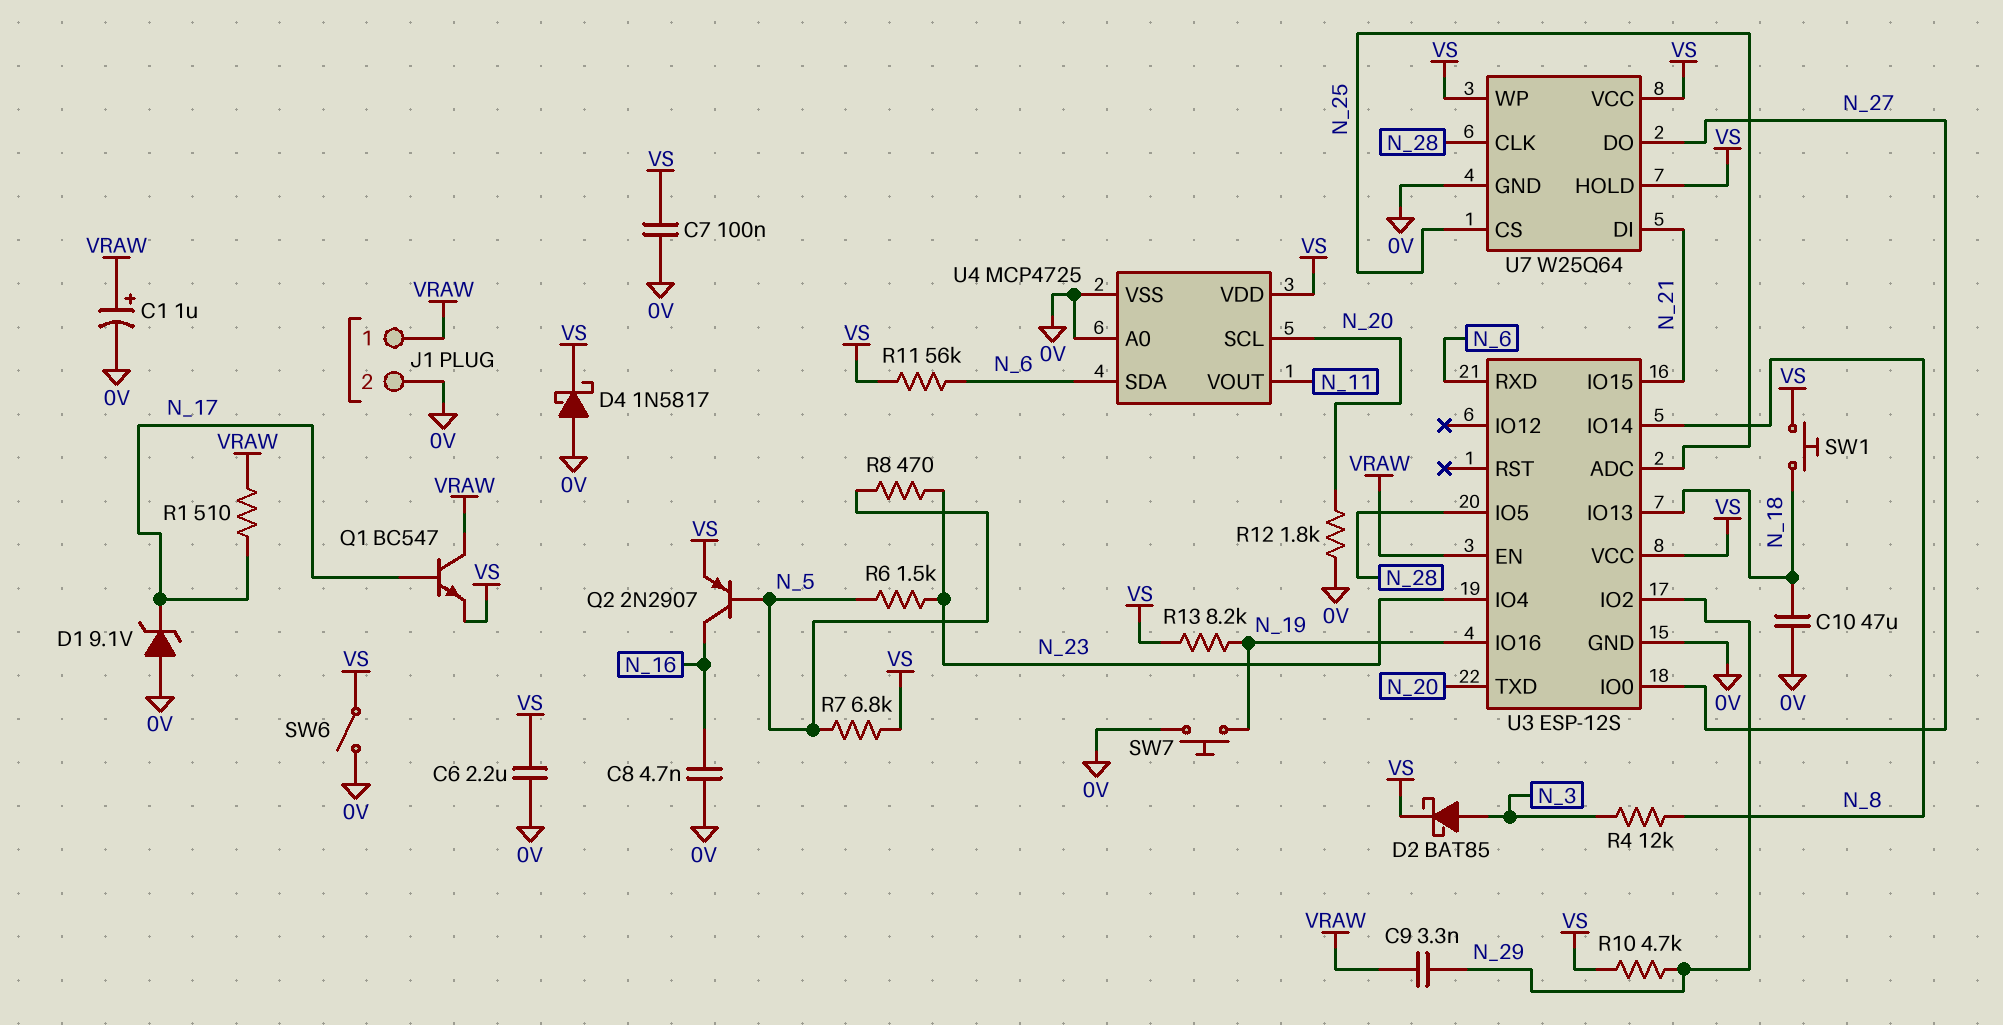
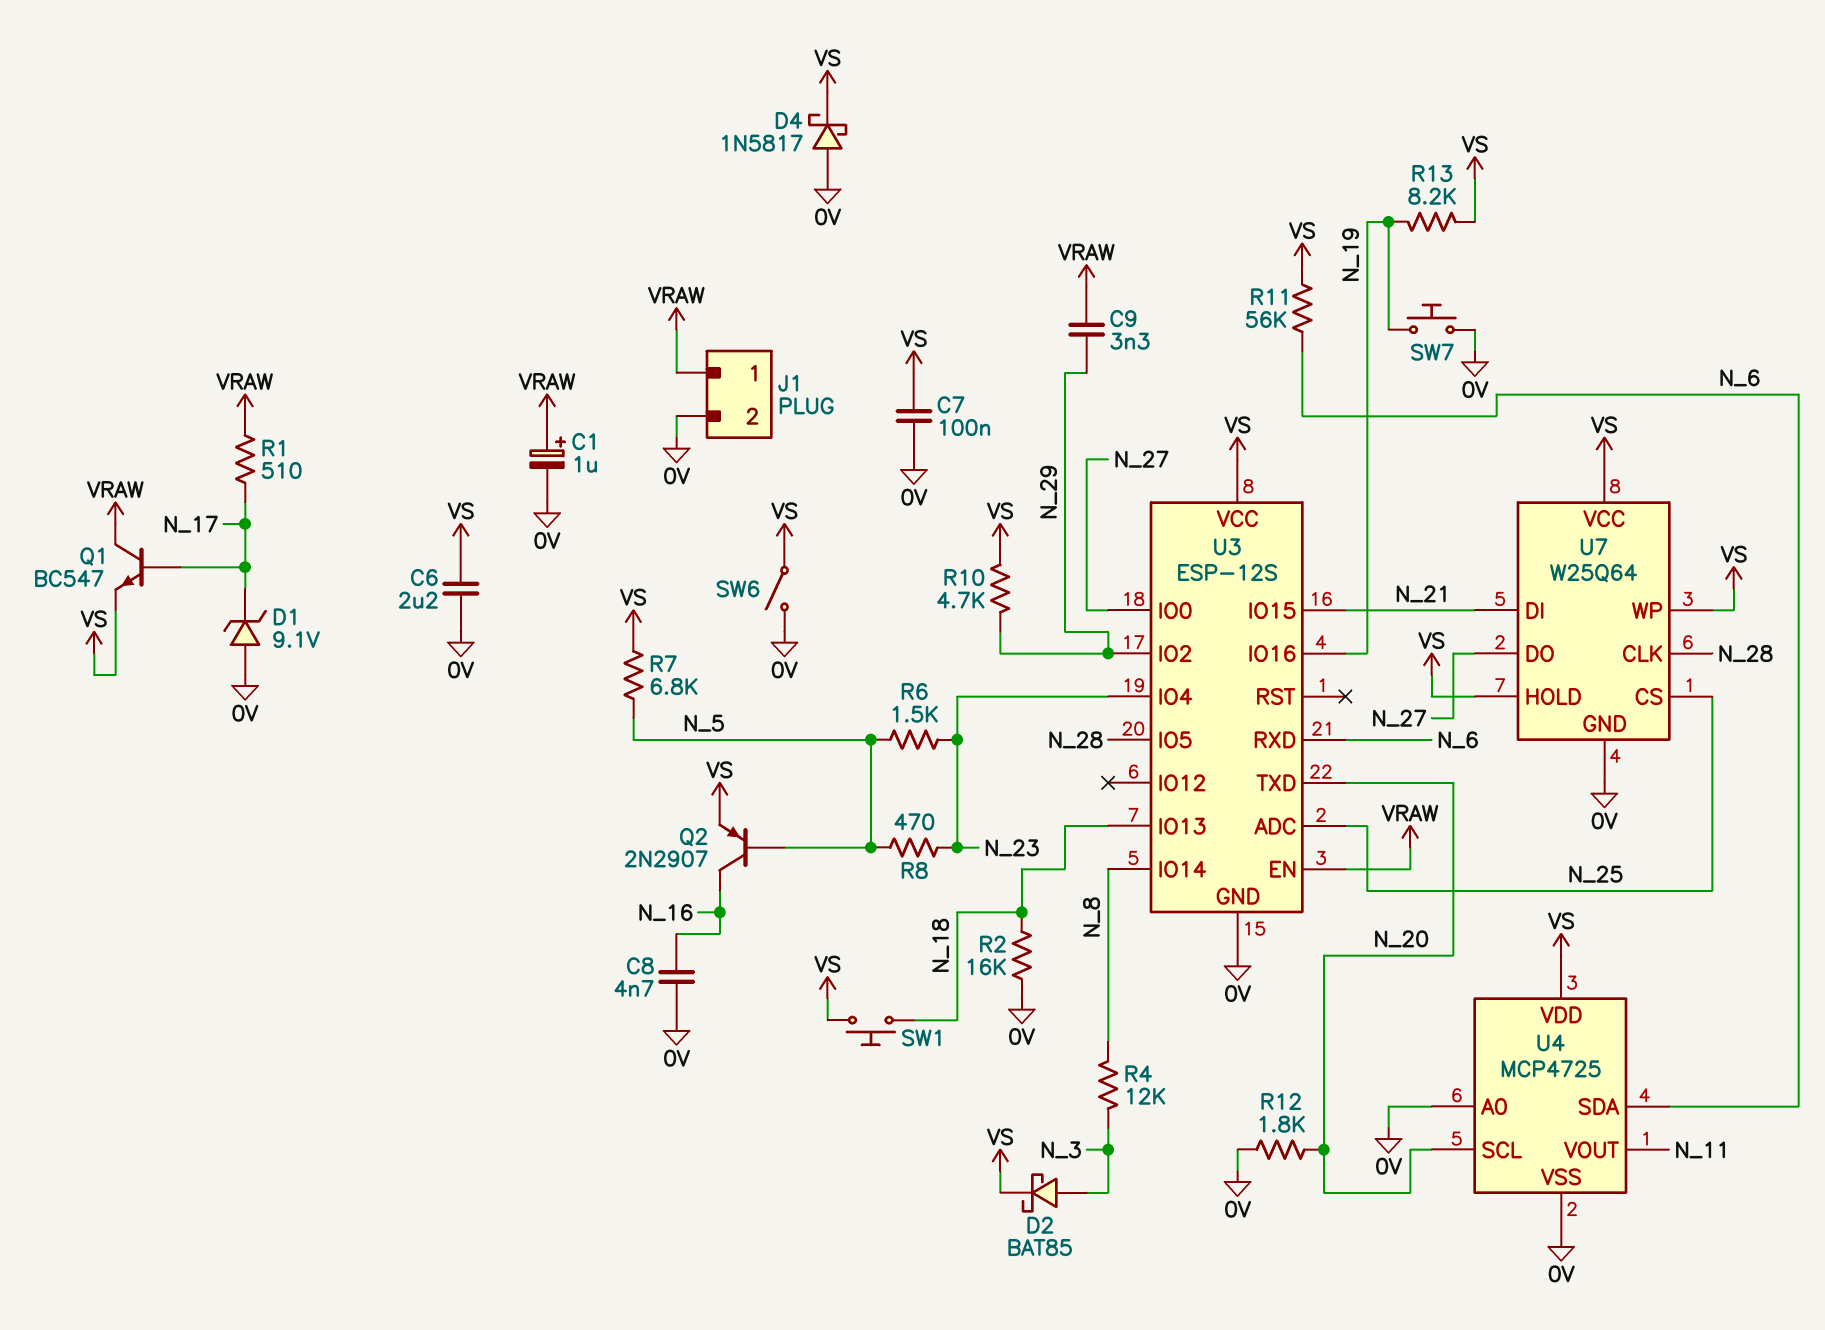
C10: 47uF (0V, N_18) -> none
R2: none -> 16k (0V, N_18)

